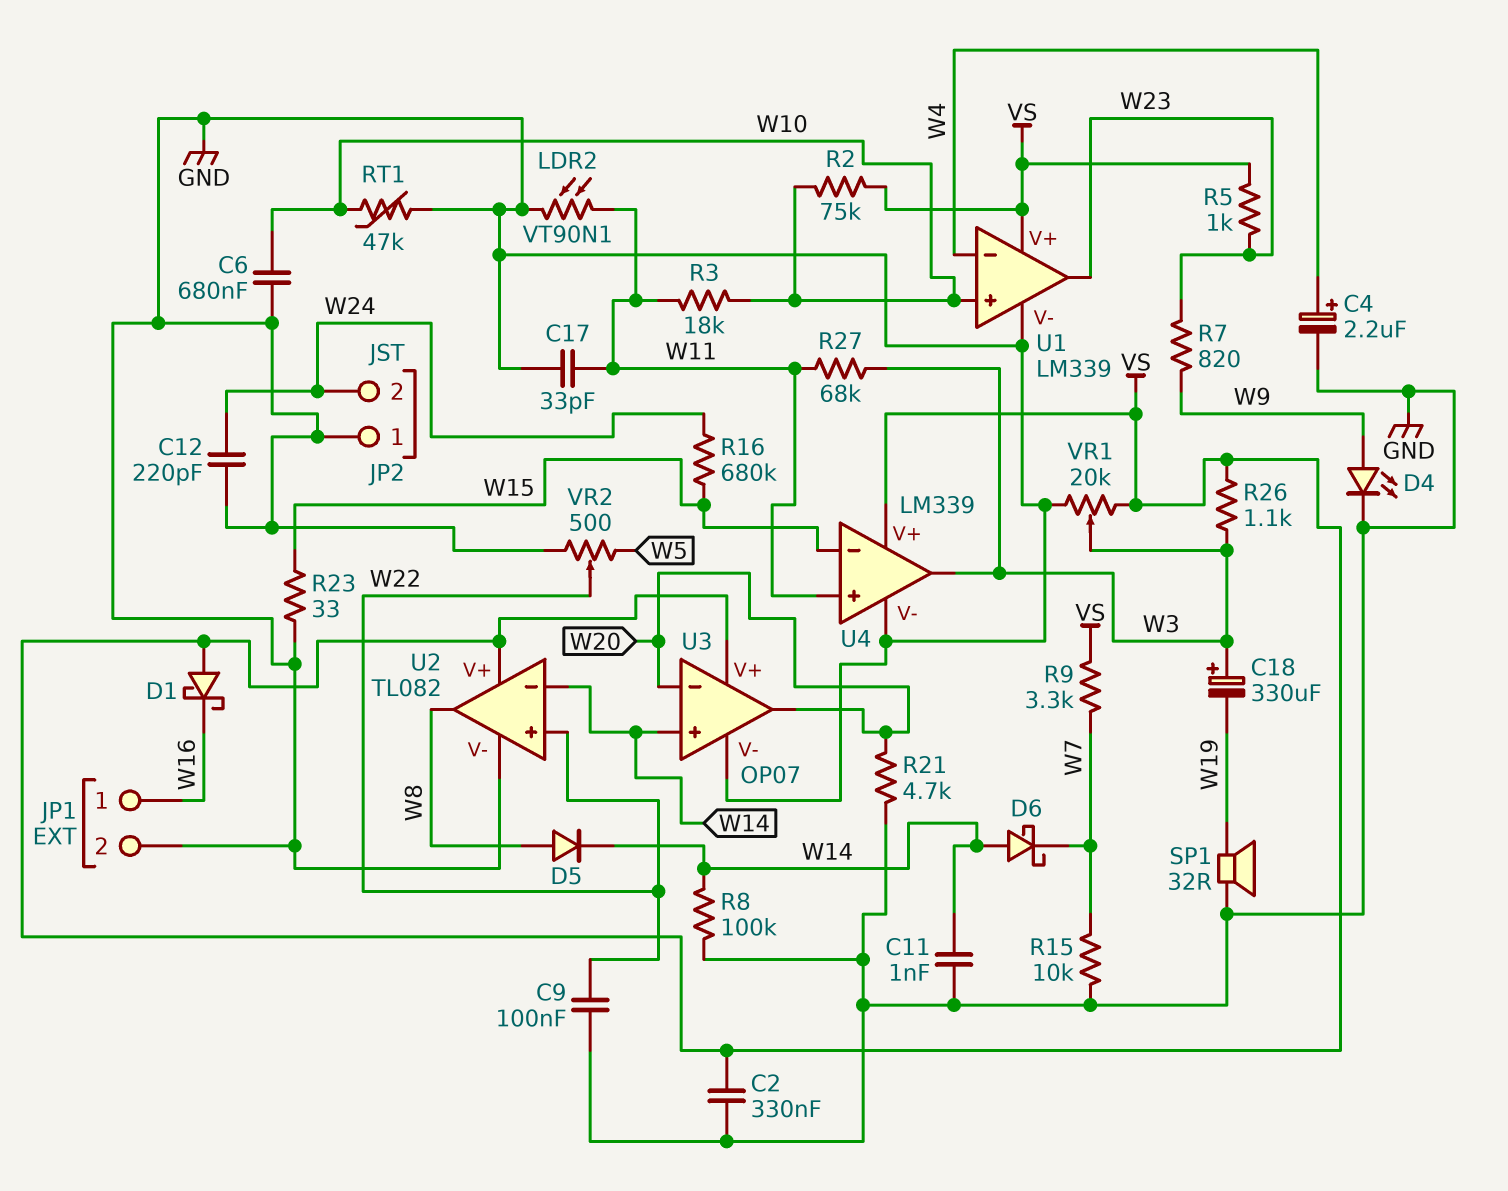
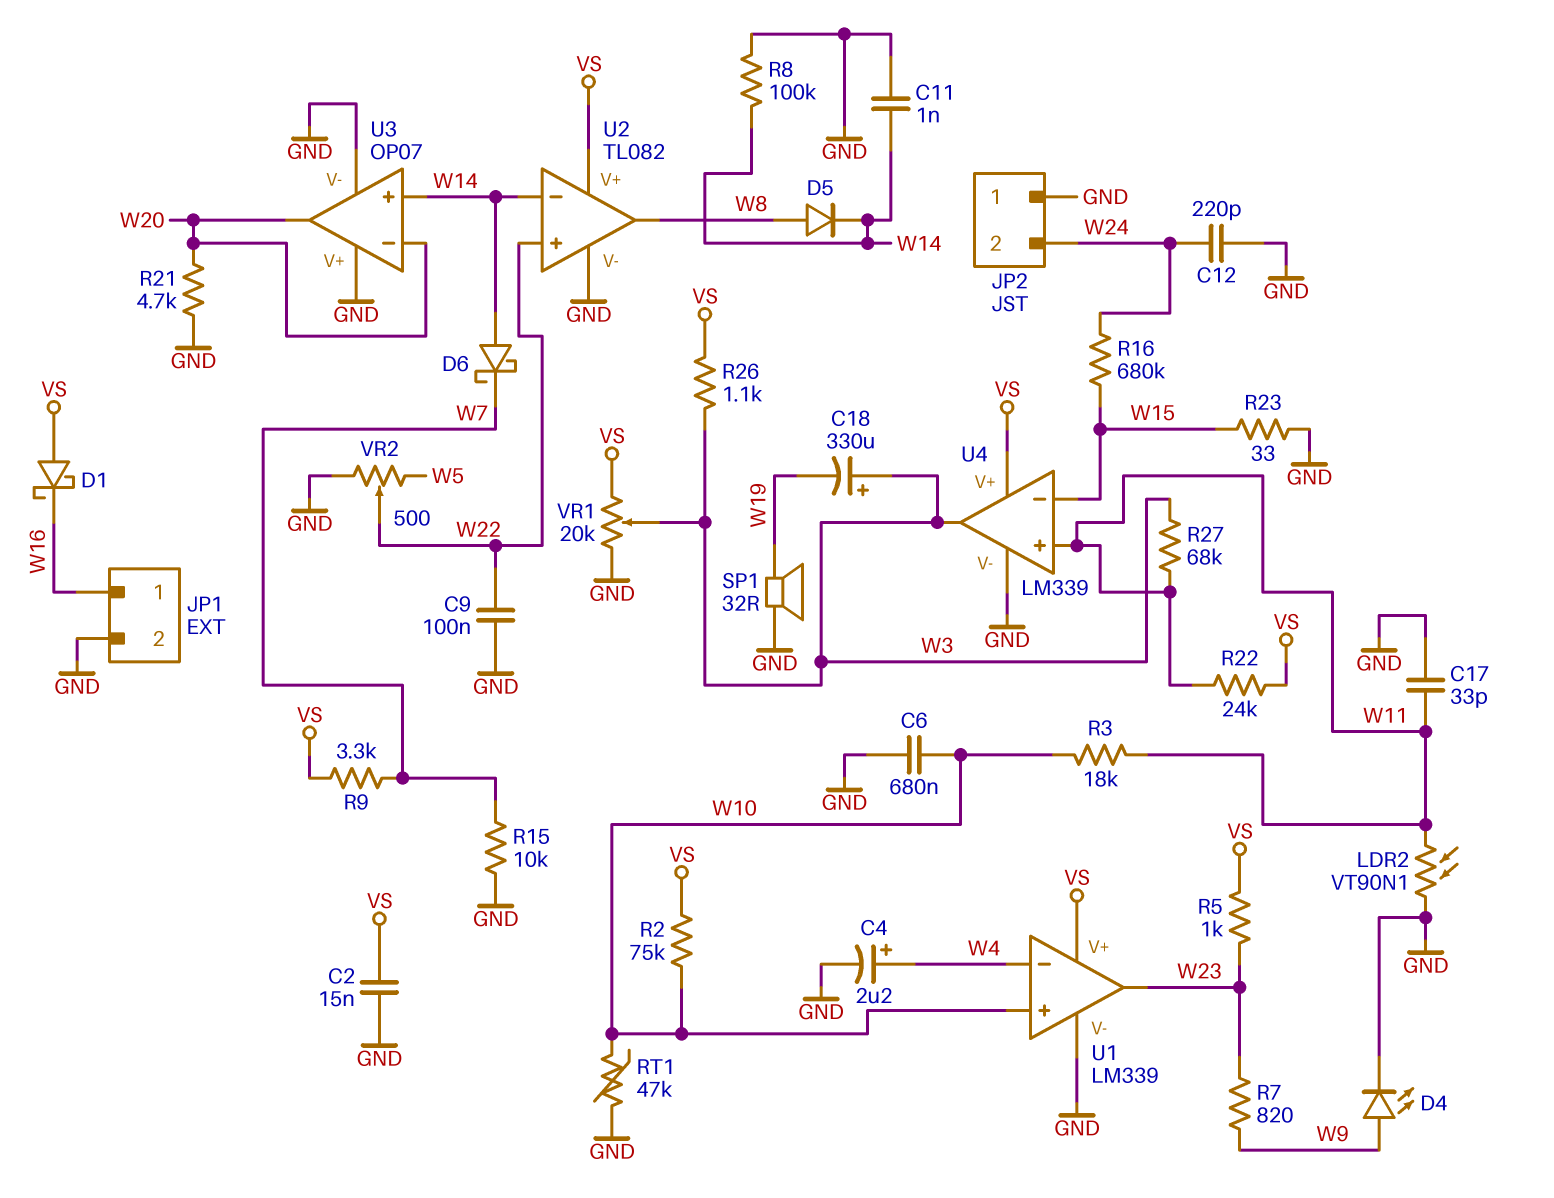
C2: 330nF (GND, VS) -> 15nF (GND, VS)
R22: none -> 24k (VS, W11)
U3 pin V+: VS -> GND

